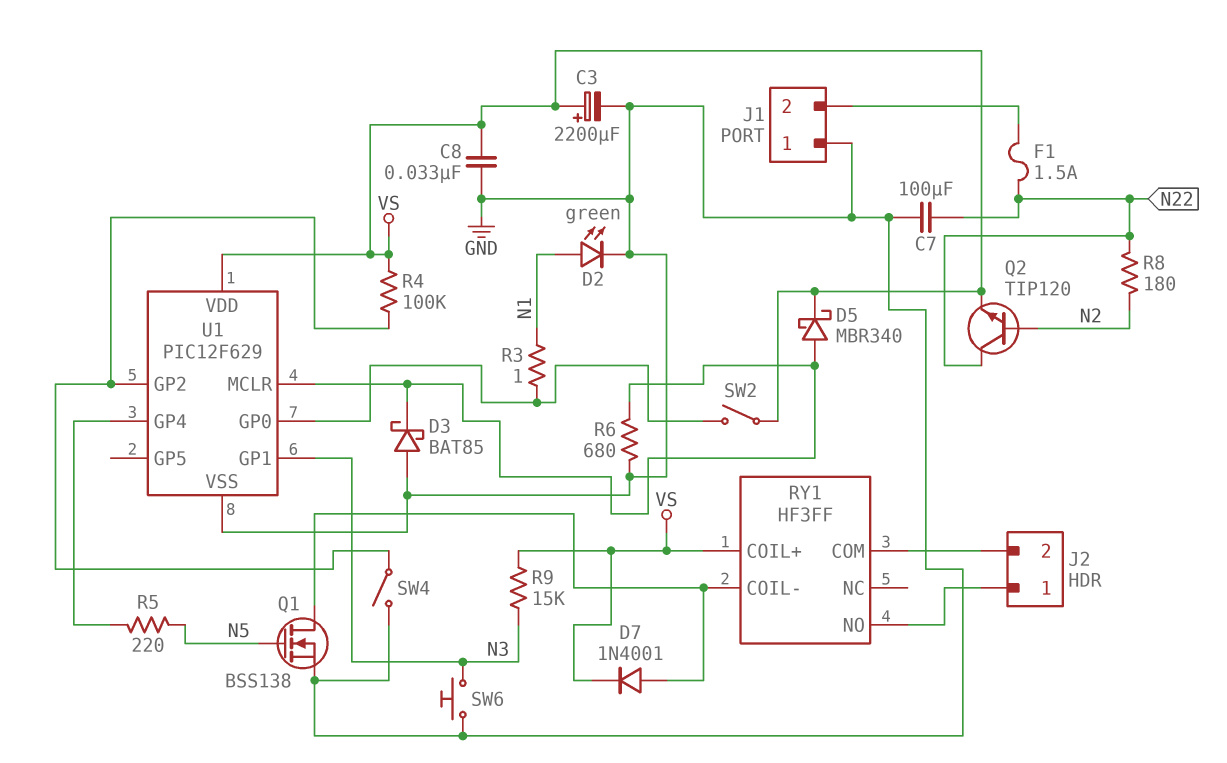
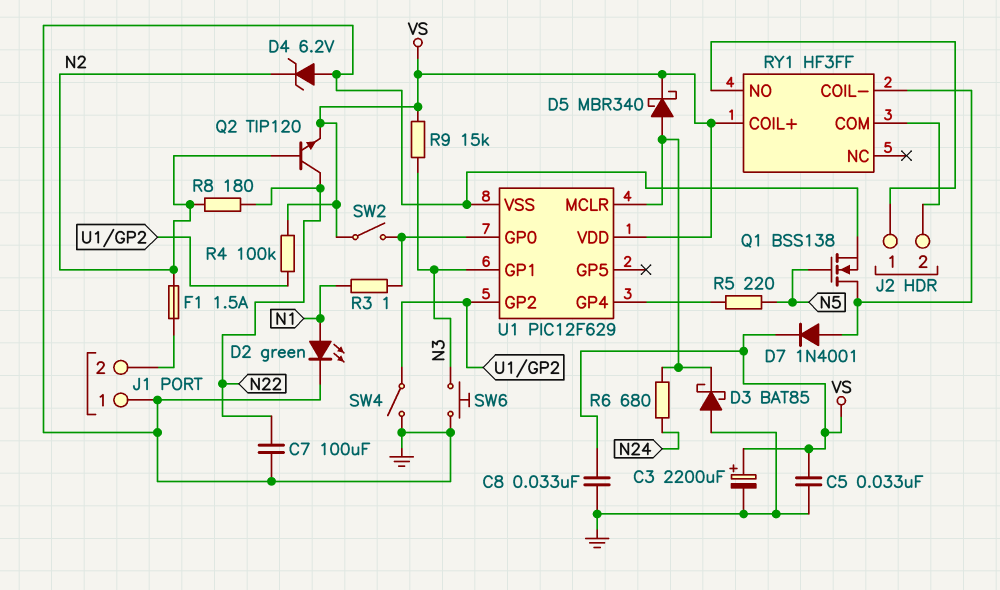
C5: none -> 33nF (GND, VS)
D4: none -> zener 6.2V (A GND, K N2)
F1: 1.5A (J1/2, N22) -> 1.5A (J1/2, N2)
R6: 680 (GND, U1/MCLR) -> 680 (N24, U1/MCLR)

